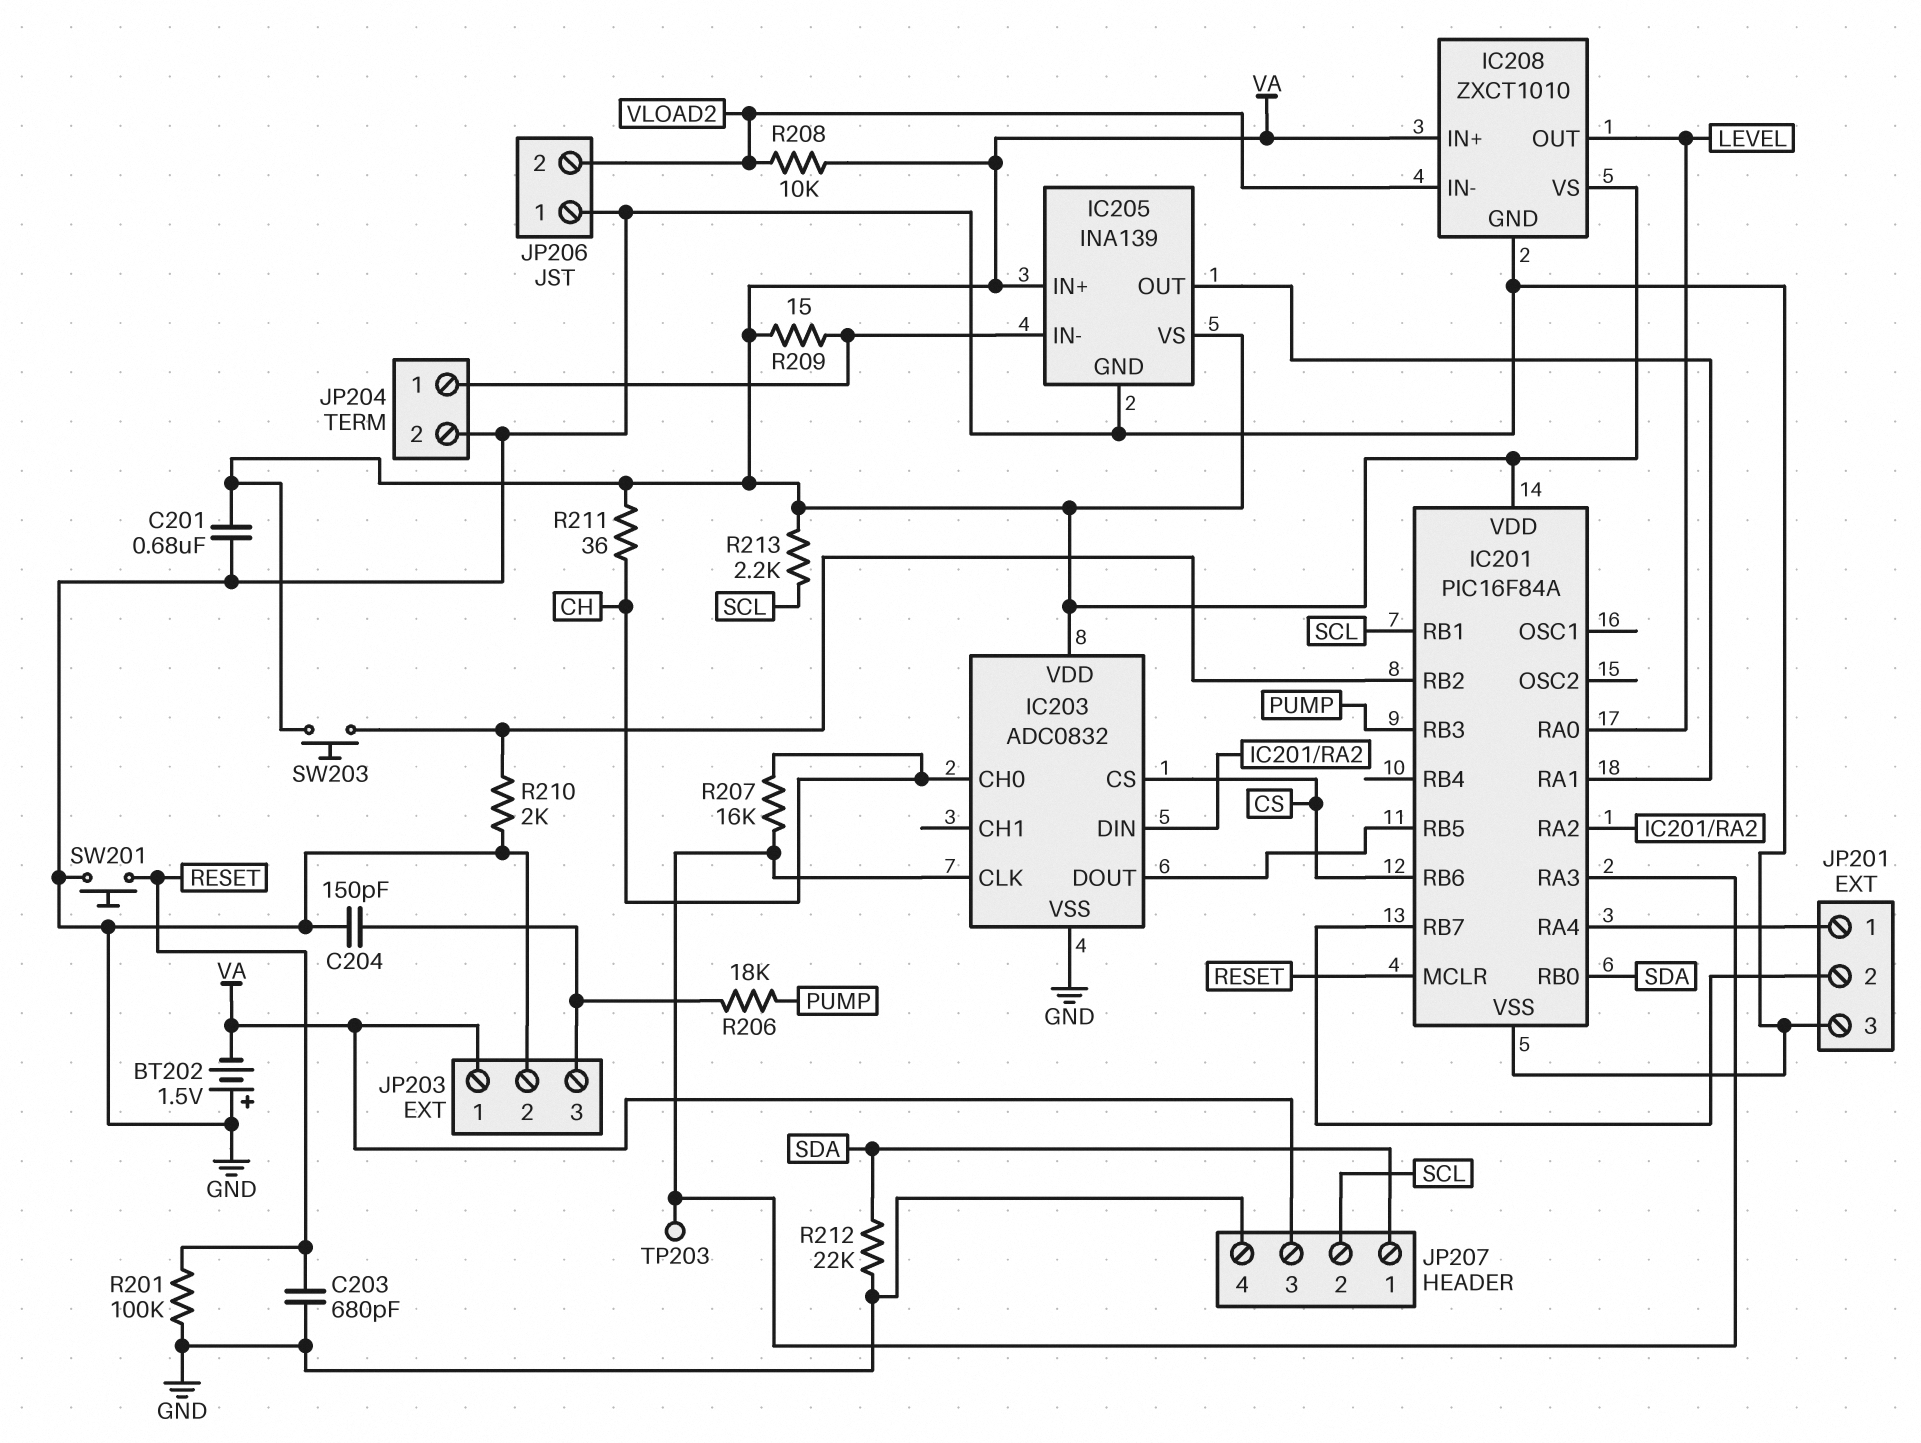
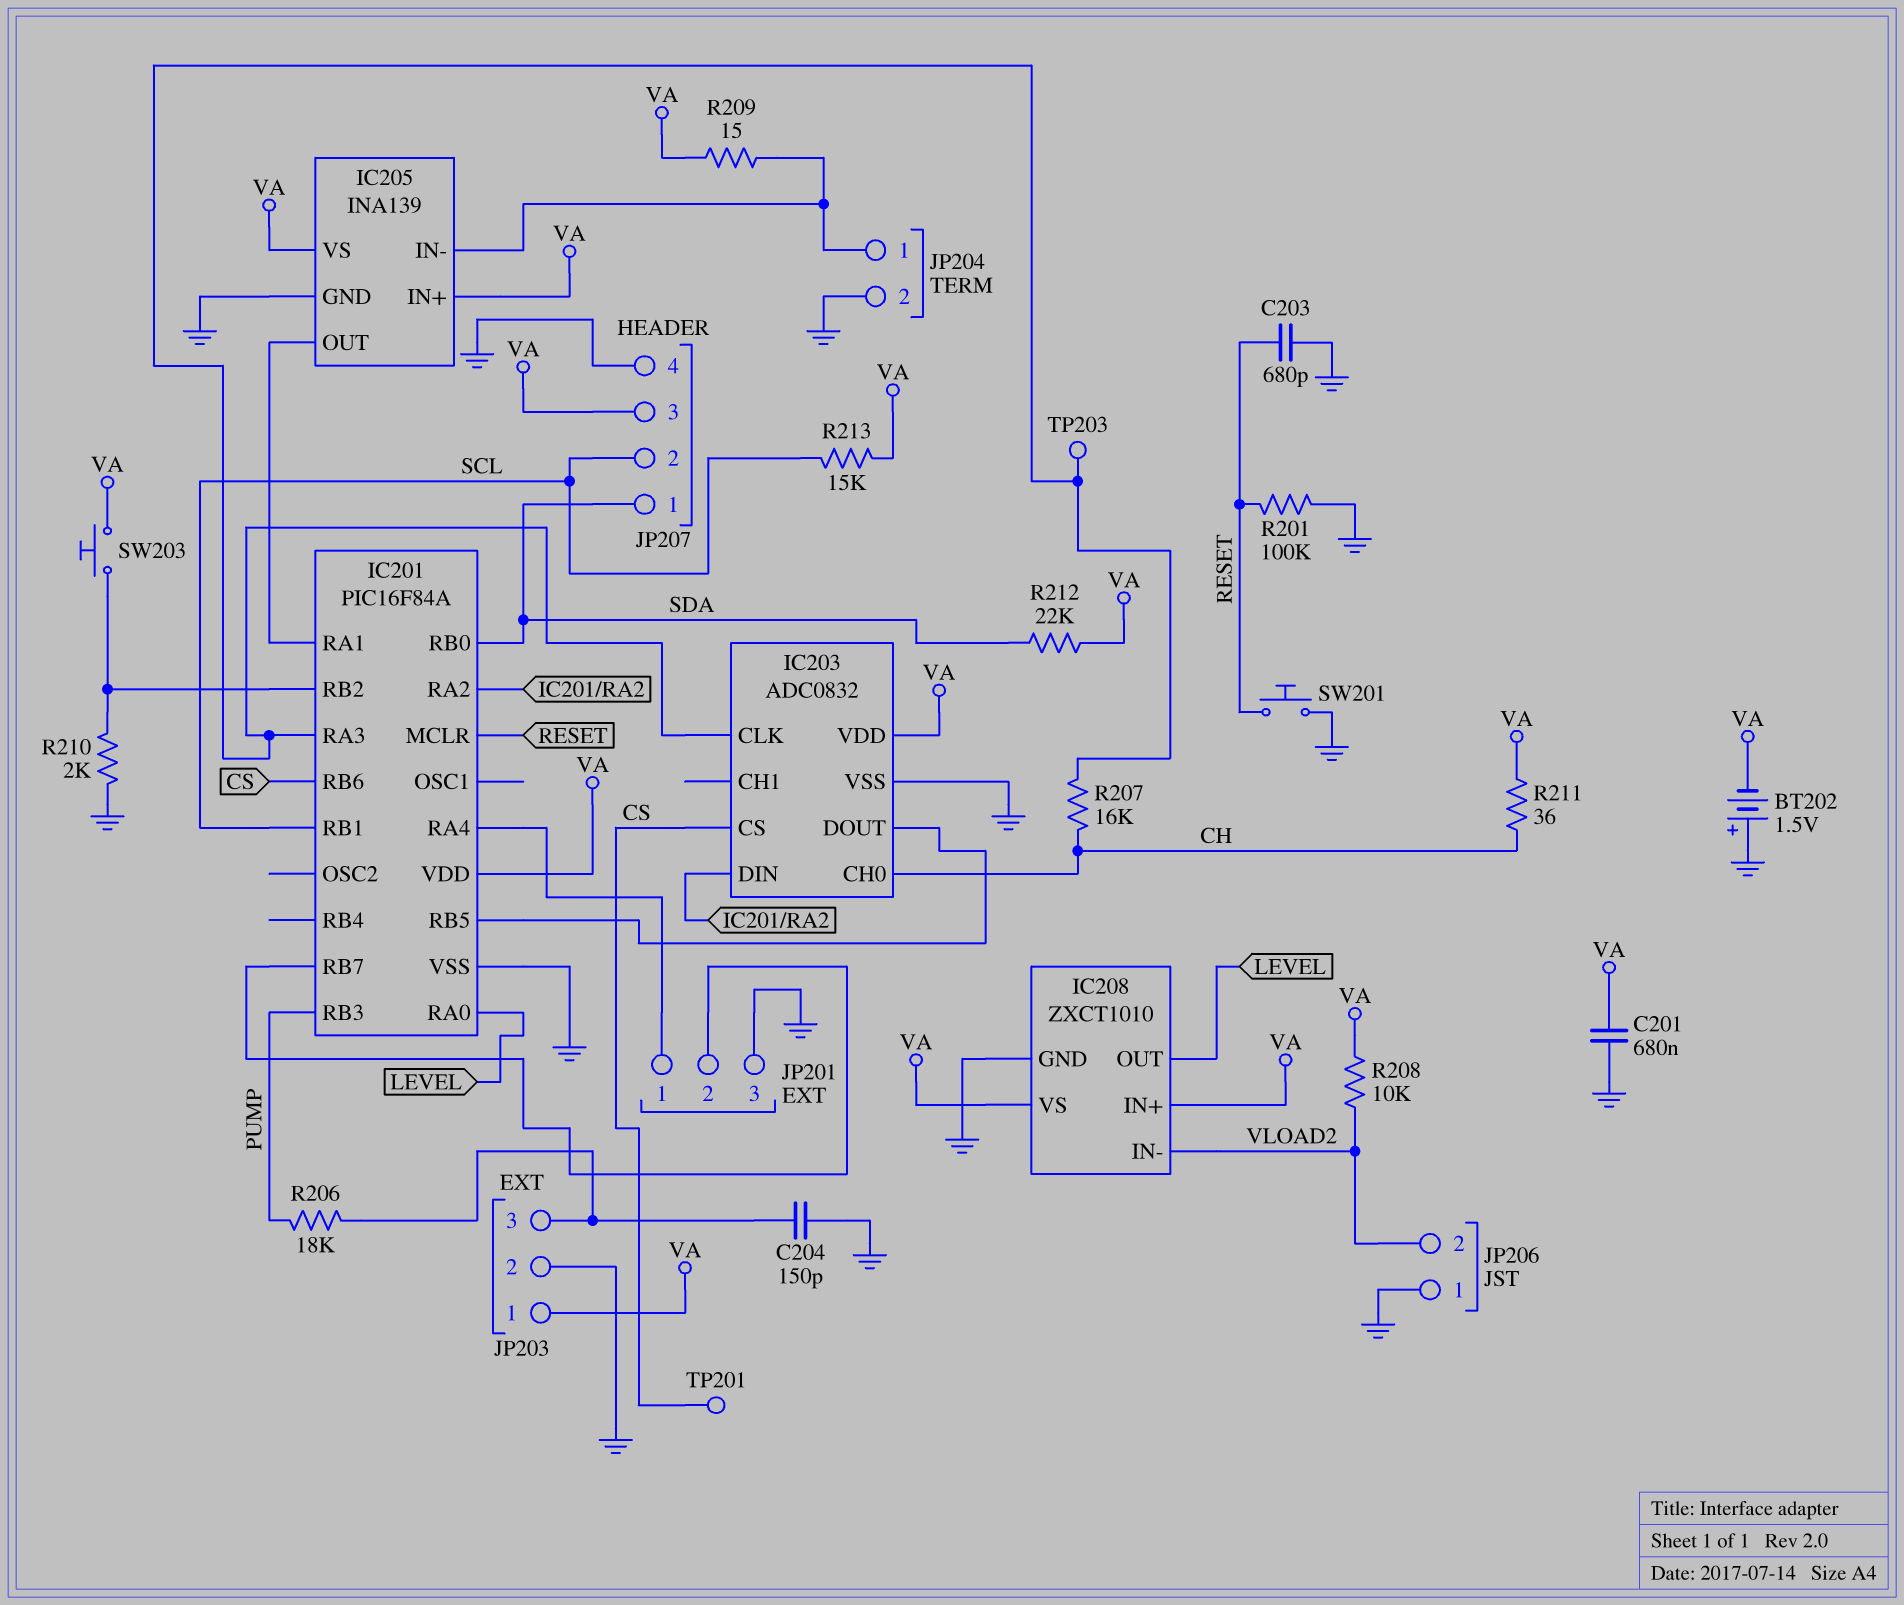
R212: 22k (GND, SDA) -> 22k (SDA, VA)
R213: 2.2k (SCL, VA) -> 15k (SCL, VA)
TP201: none -> test point (CS)

